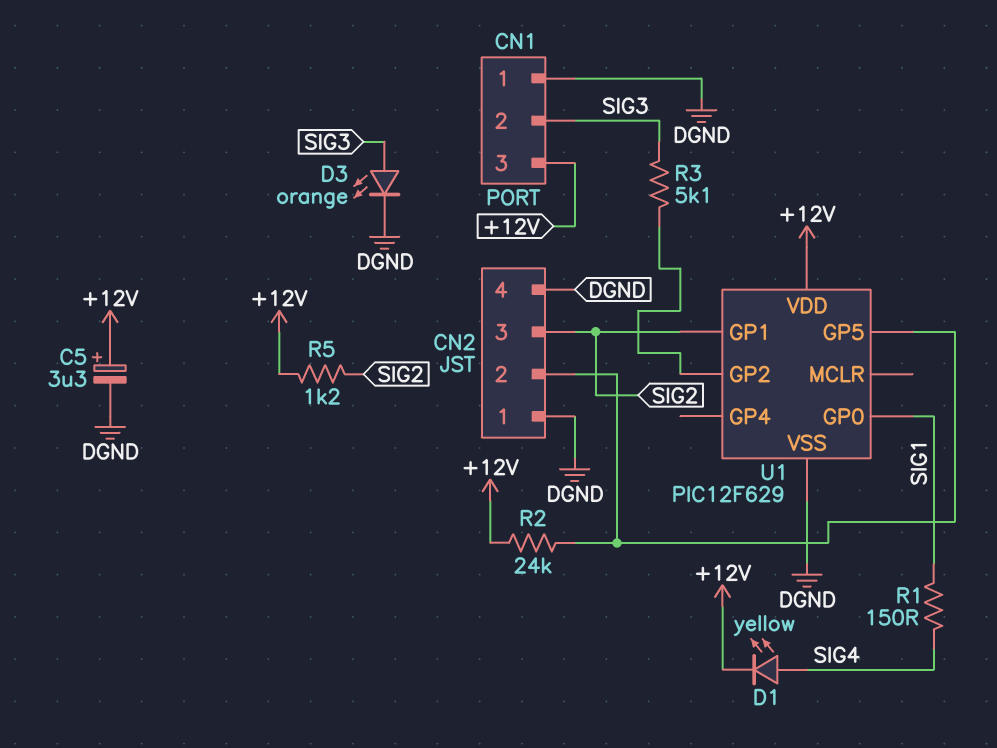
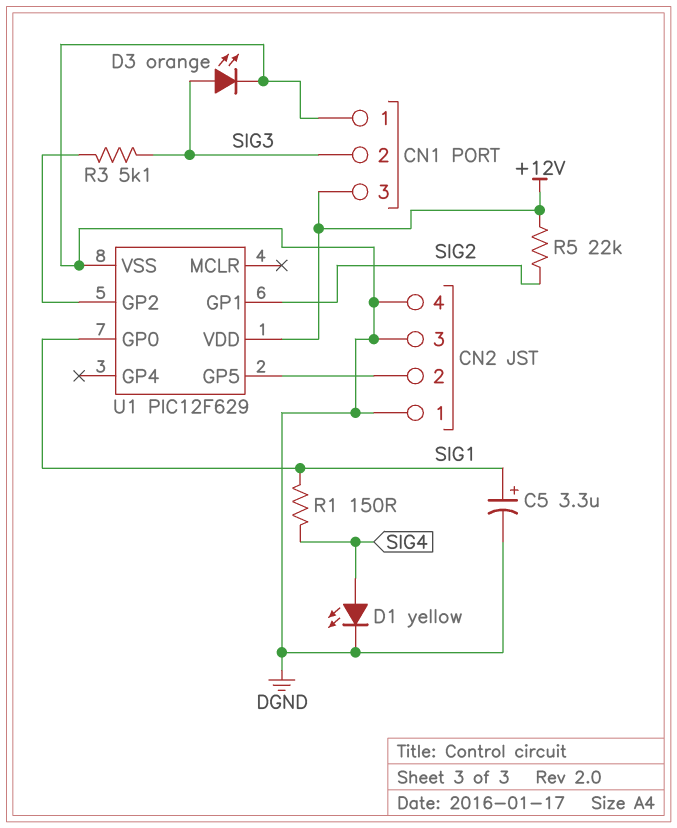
C5: 3.3uF (plus +12V, minus DGND) -> 3.3uF (plus SIG1, minus DGND)
CN2 pin 3: SIG2 -> DGND
D1: LED yellow (A SIG4, K +12V) -> LED yellow (A SIG4, K DGND)
R2: 24k (+12V, CN2/2) -> none
R5: 1.2k (+12V, SIG2) -> 22k (+12V, SIG2)

